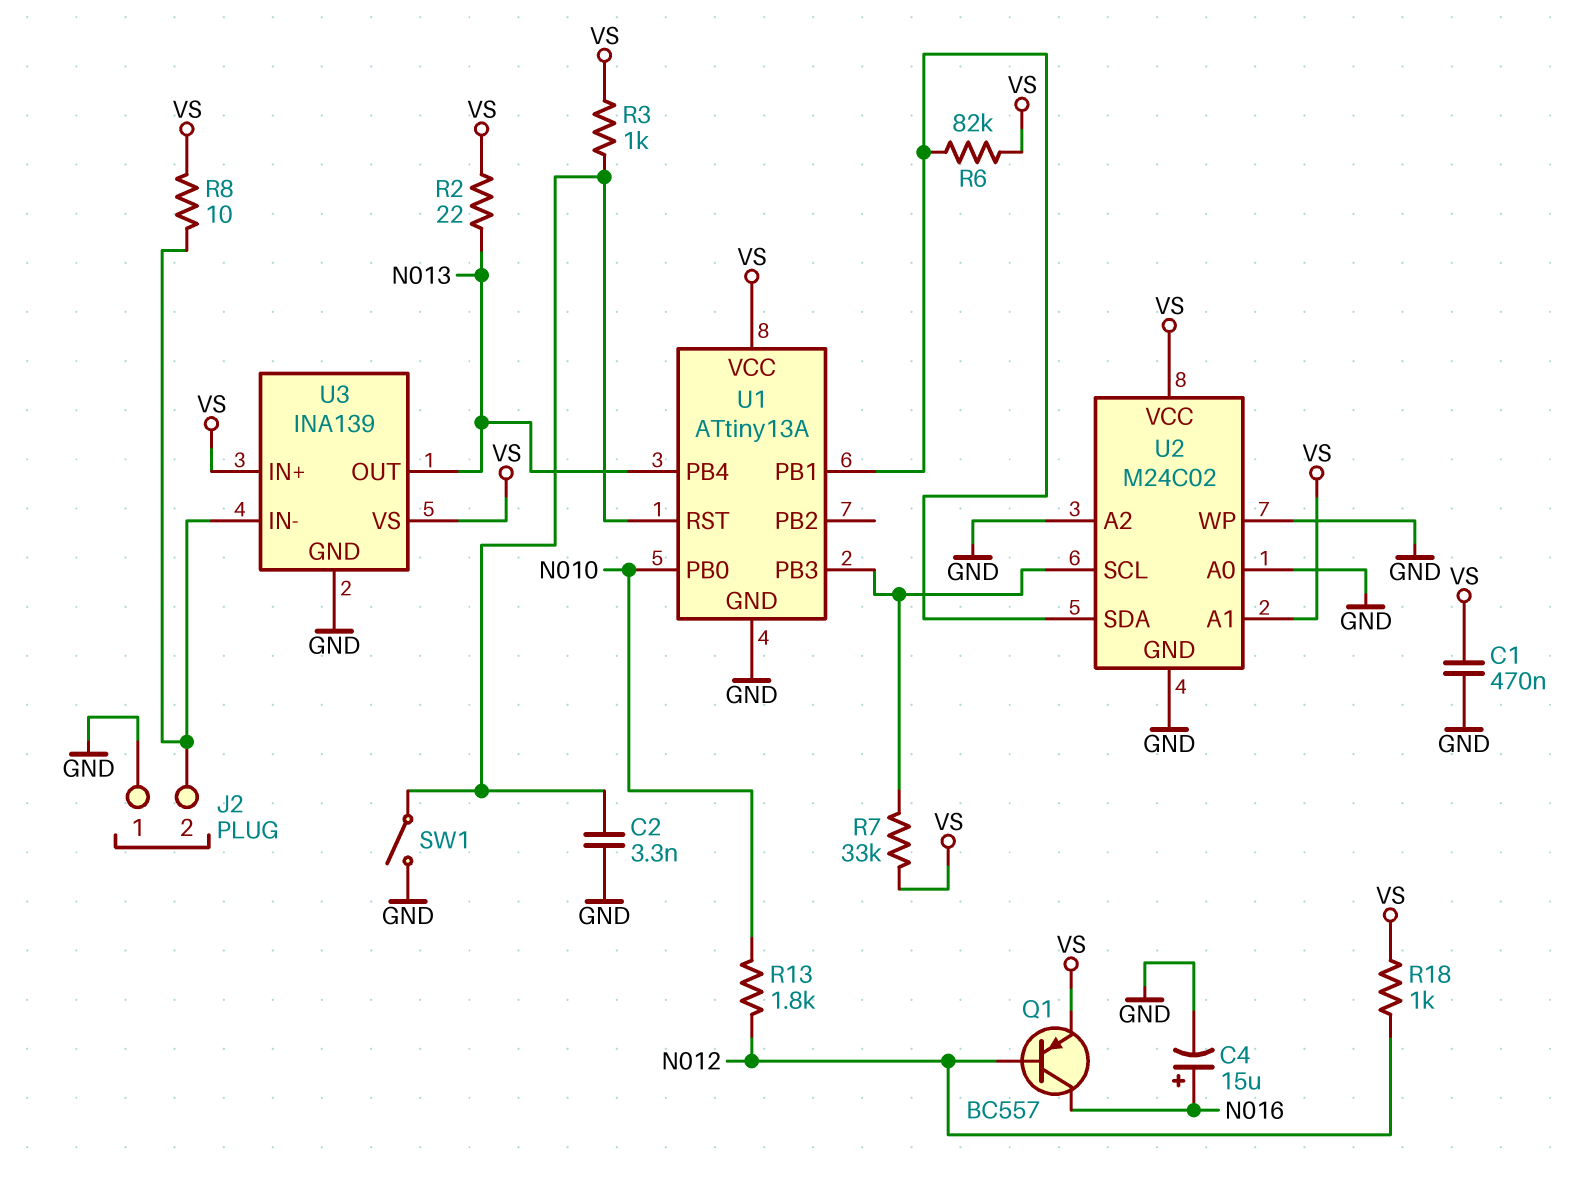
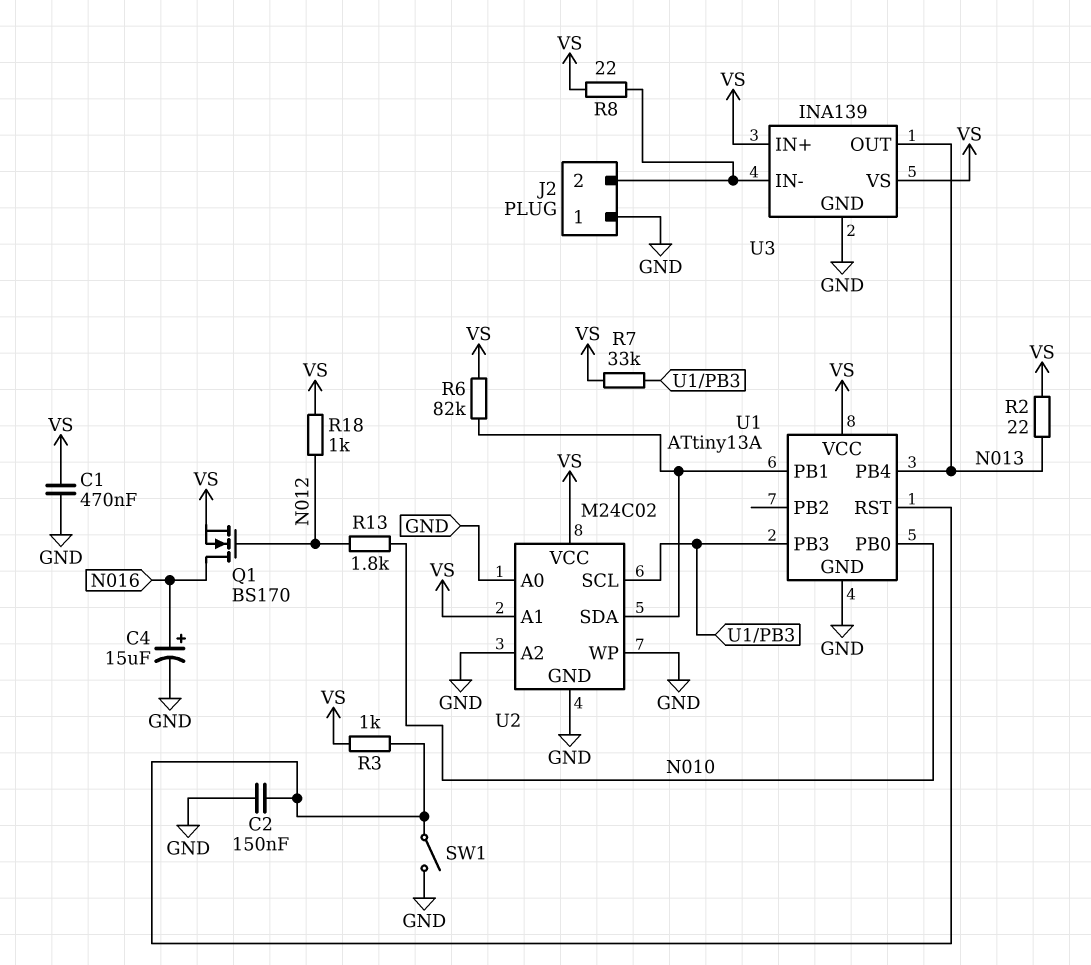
C2: 3.3nF (GND, U1/RST) -> 150nF (GND, U1/RST)
Q1: PNP BC557 (B N012, C N016, E VS) -> NMOS BS170 (G N012, D N016, S VS)
R8: 10 (J2/2, VS) -> 22 (J2/2, VS)

